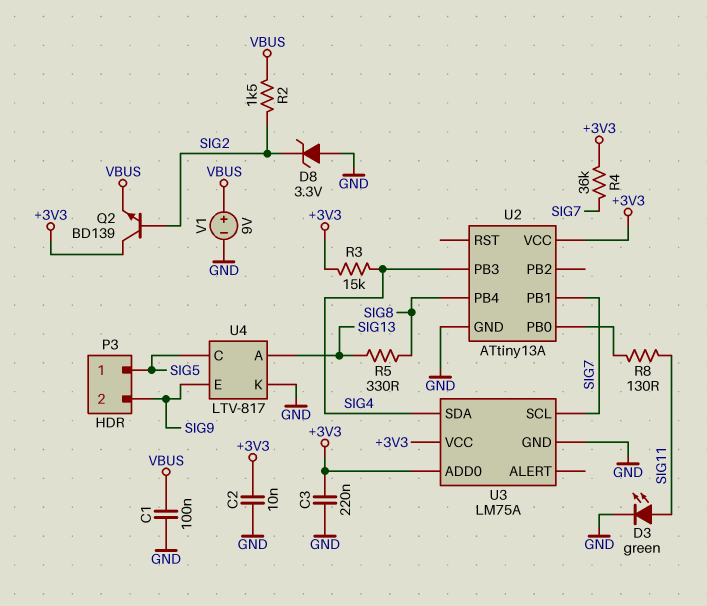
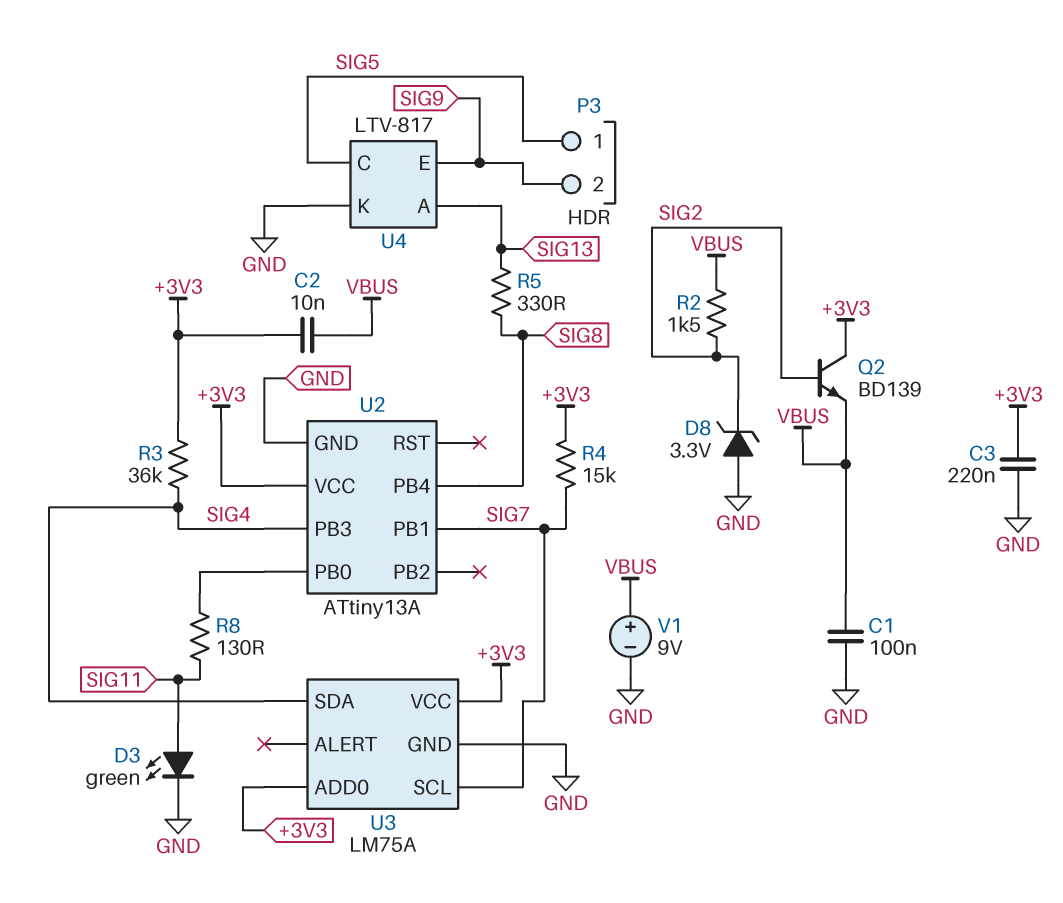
C2: 10nF (+3V3, GND) -> 10nF (+3V3, VBUS)
R3: 15k (+3V3, SIG4) -> 36k (+3V3, SIG4)
R4: 36k (+3V3, SIG7) -> 15k (+3V3, SIG7)

